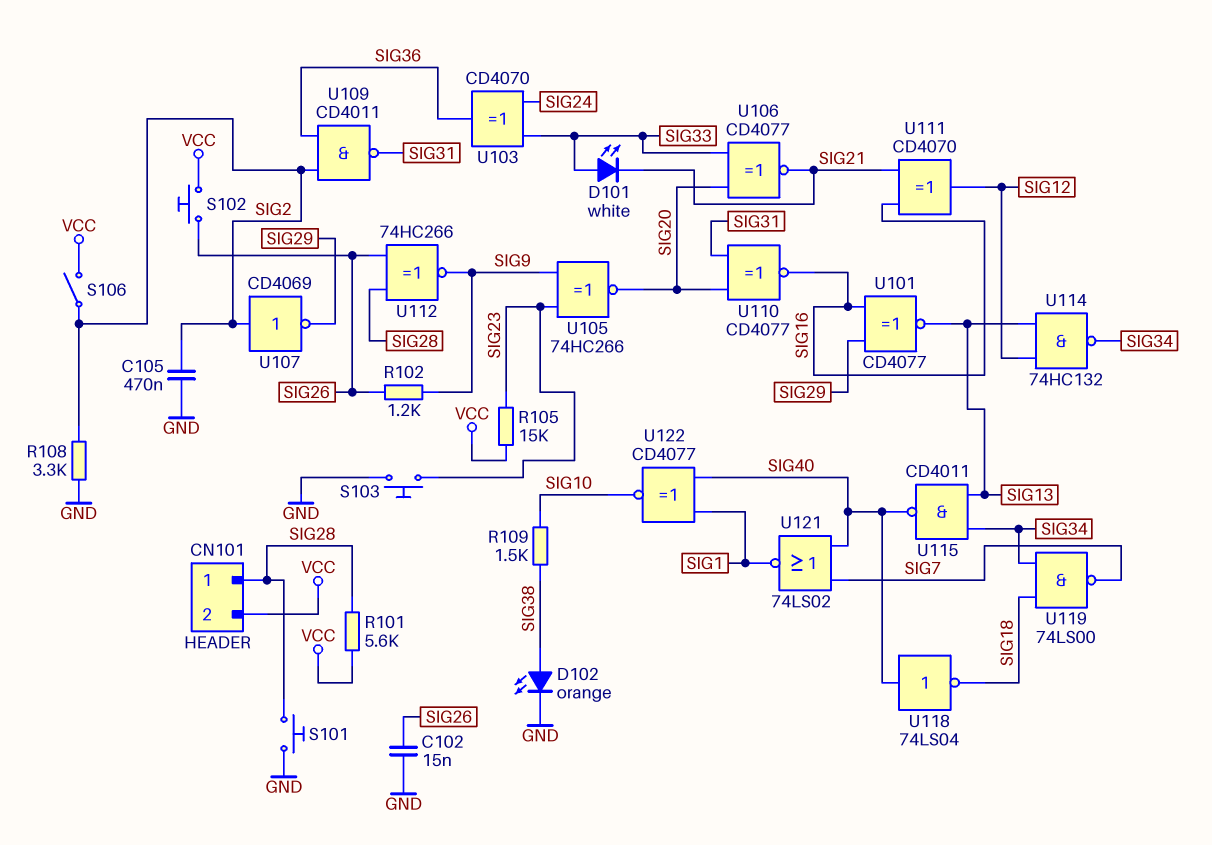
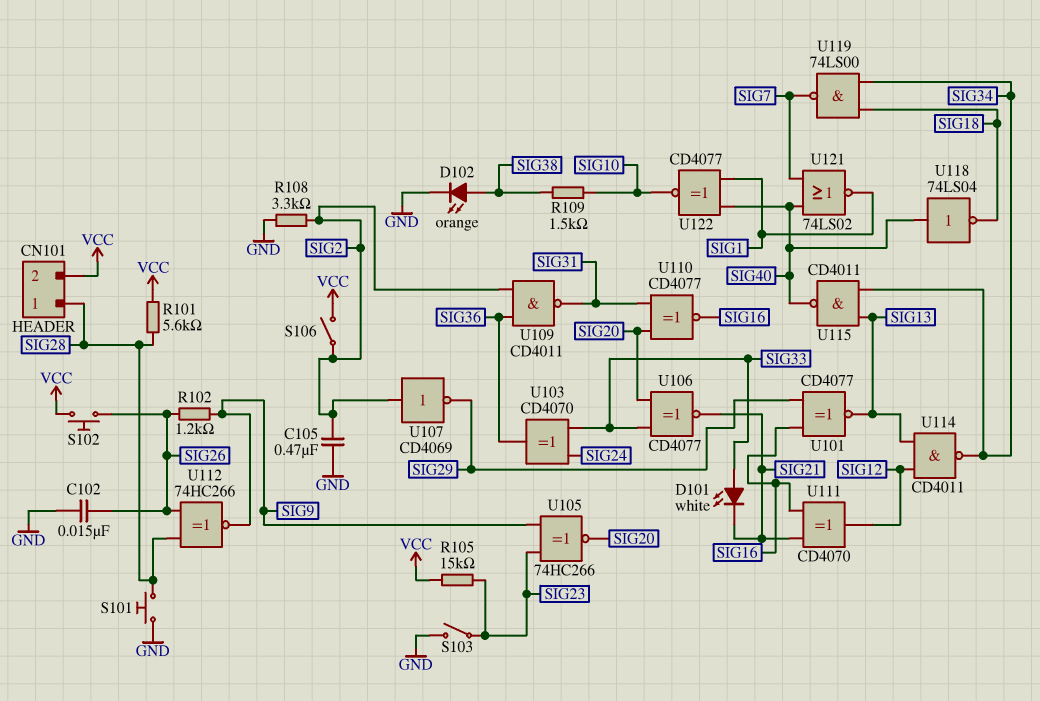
S103: button (GND, SIG23) -> switch (GND, SIG23)
U114: NAND 74HC132 (in SIG12, in SIG13, out SIG34) -> NAND CD4011 (in SIG12, in SIG13, out SIG34)

